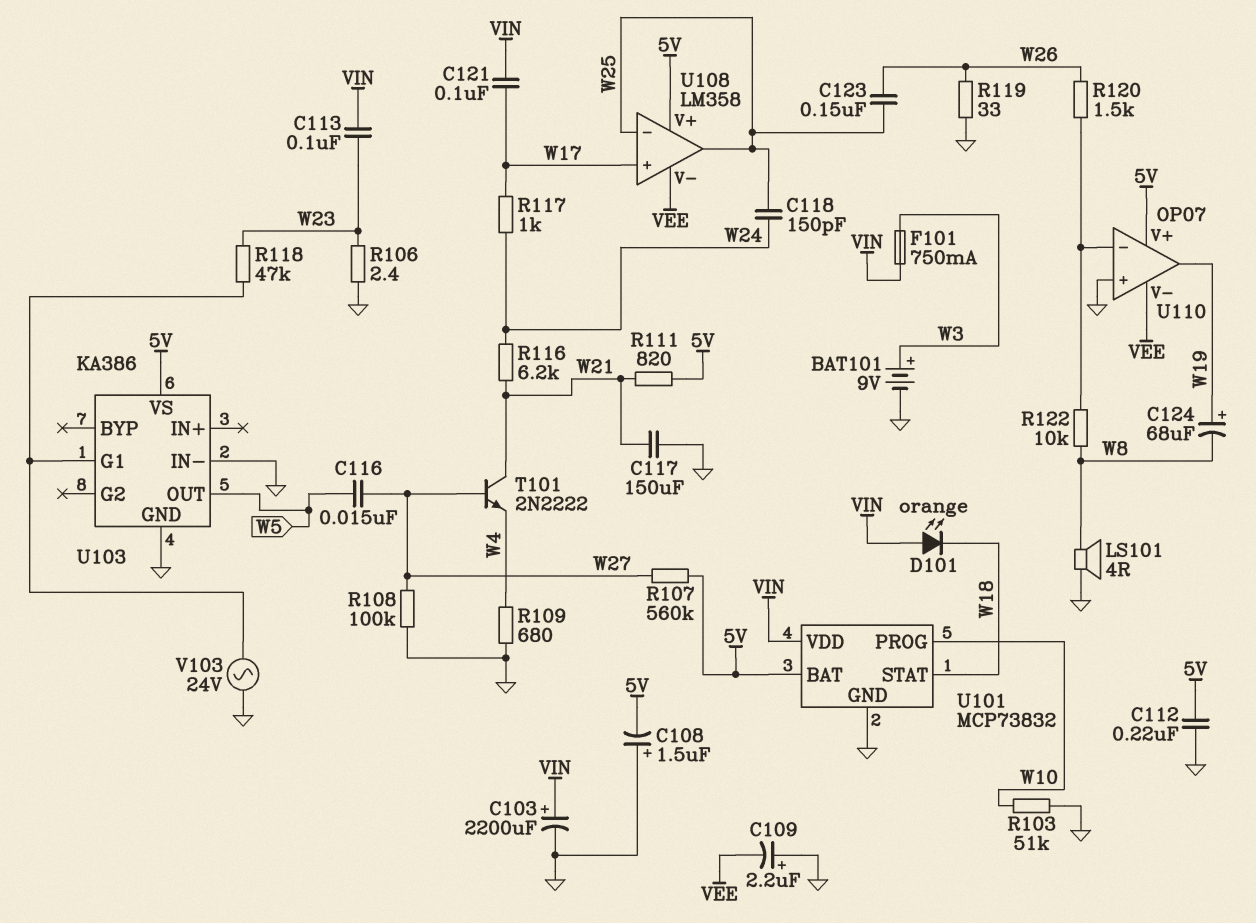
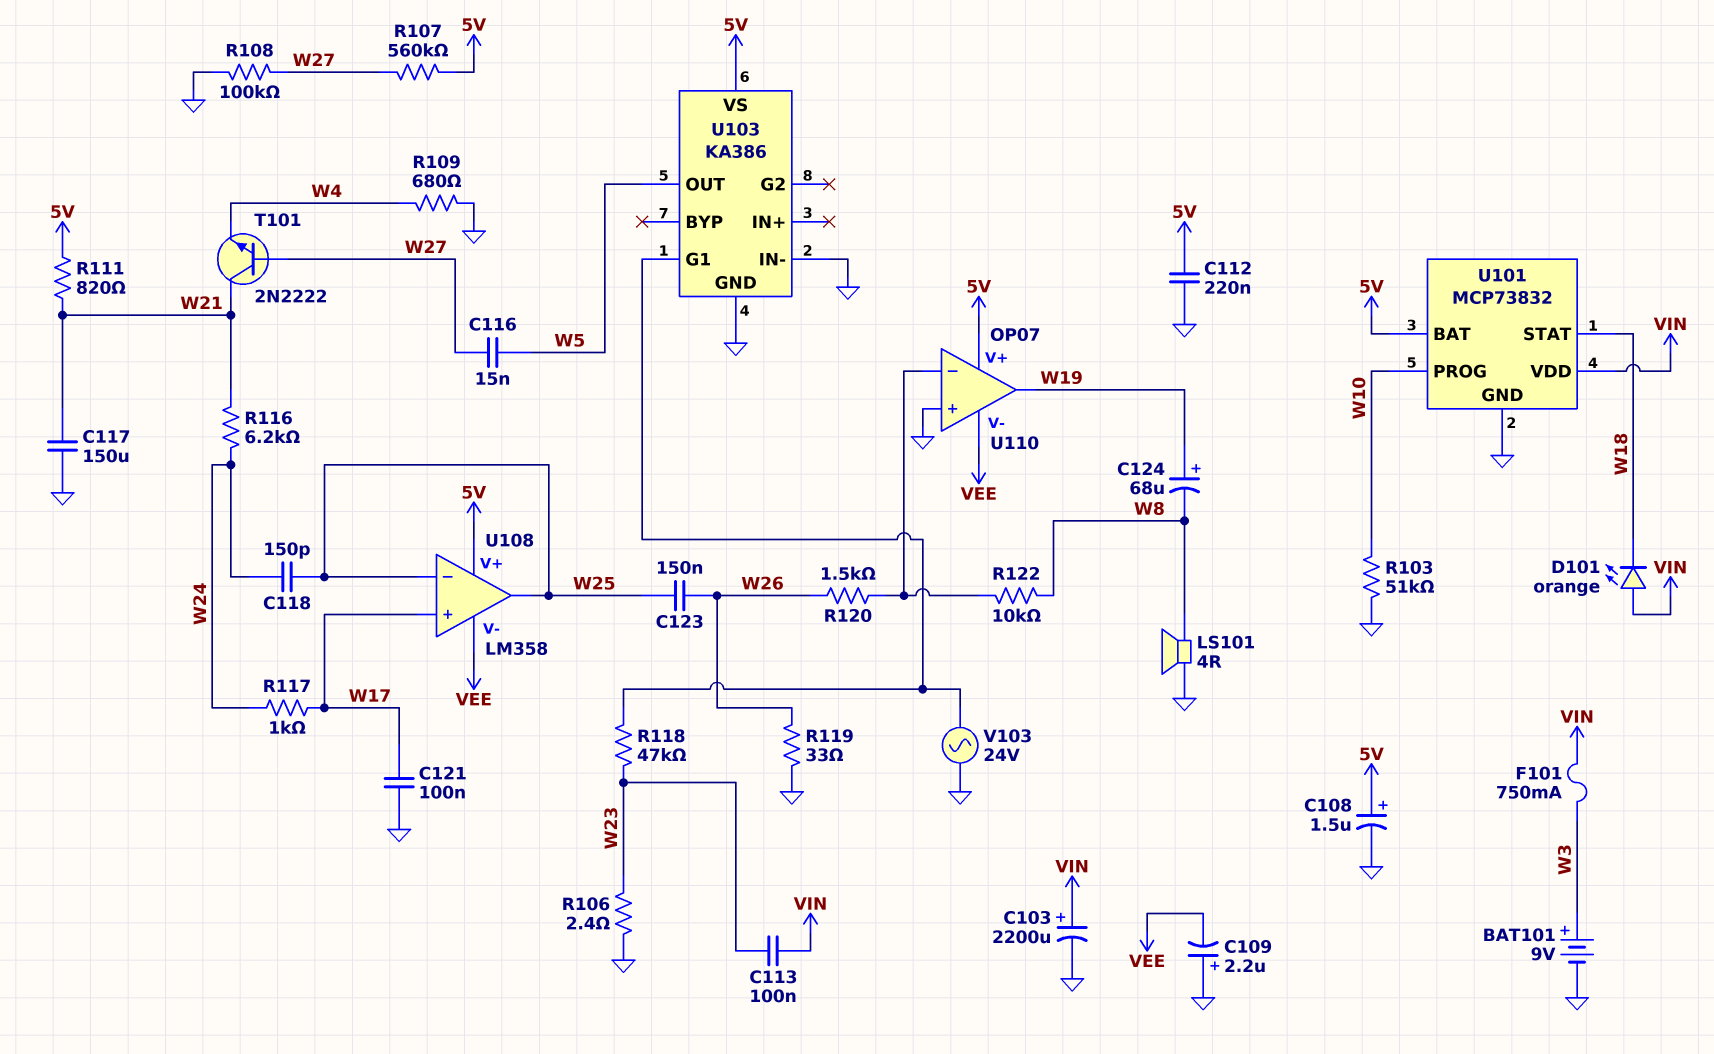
C108: 1.5uF (plus GND, minus 5V) -> 1.5uF (plus 5V, minus GND)
C121: 100nF (VIN, W17) -> 100nF (GND, W17)

